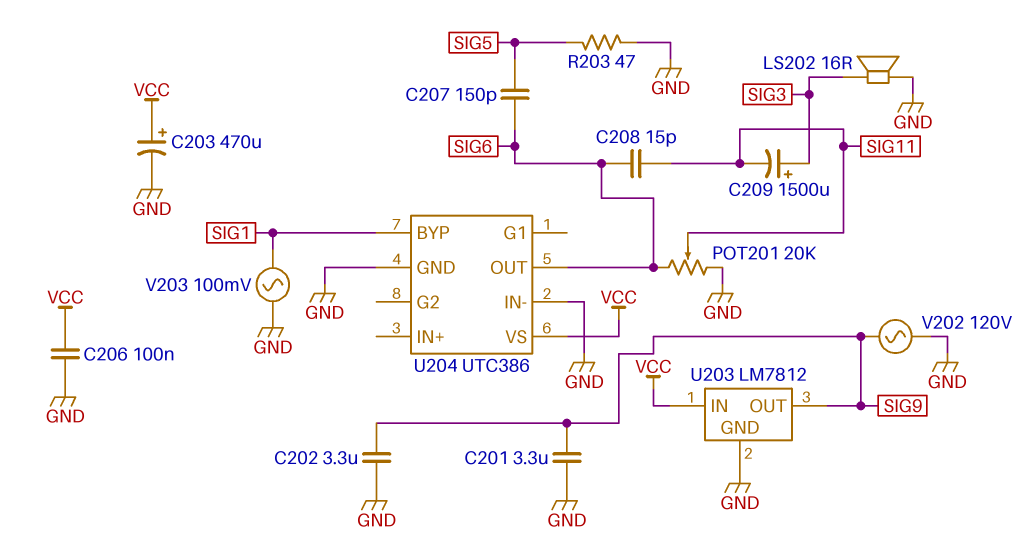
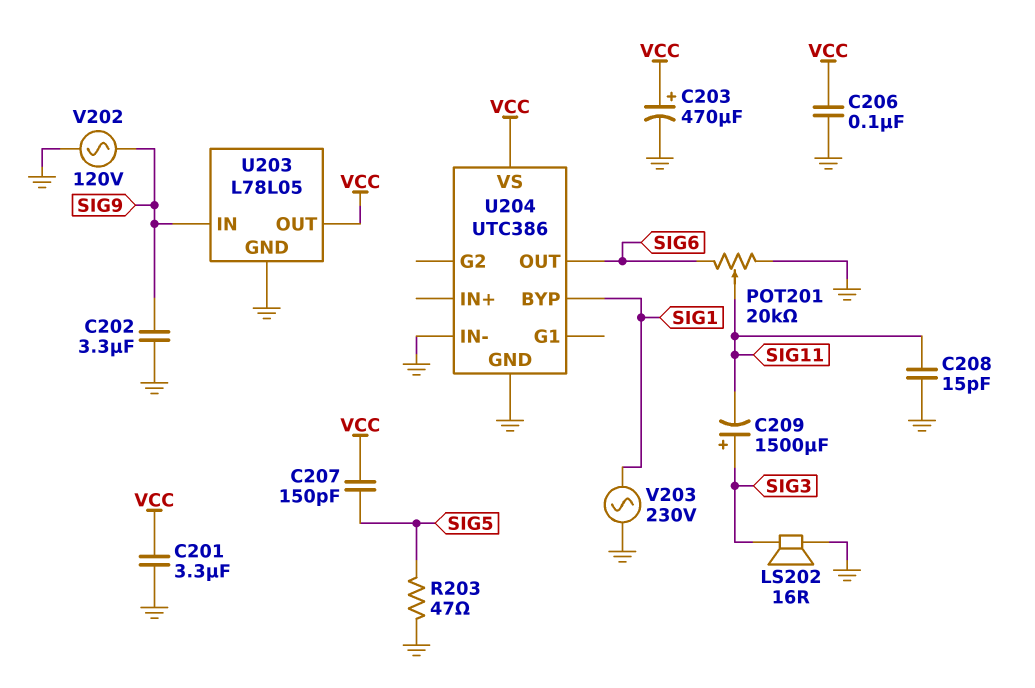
C201: 3.3uF (GND, SIG9) -> 3.3uF (GND, VCC)
C207: 150pF (SIG5, SIG6) -> 150pF (SIG5, VCC)
C208: 15pF (SIG6, SIG11) -> 15pF (GND, SIG11)
U203: LM7812 -> L78L05
U203 pin IN: VCC -> SIG9
U203 pin OUT: SIG9 -> VCC
V203: AC 100mV (GND, SIG1) -> AC 230V (GND, SIG1)

